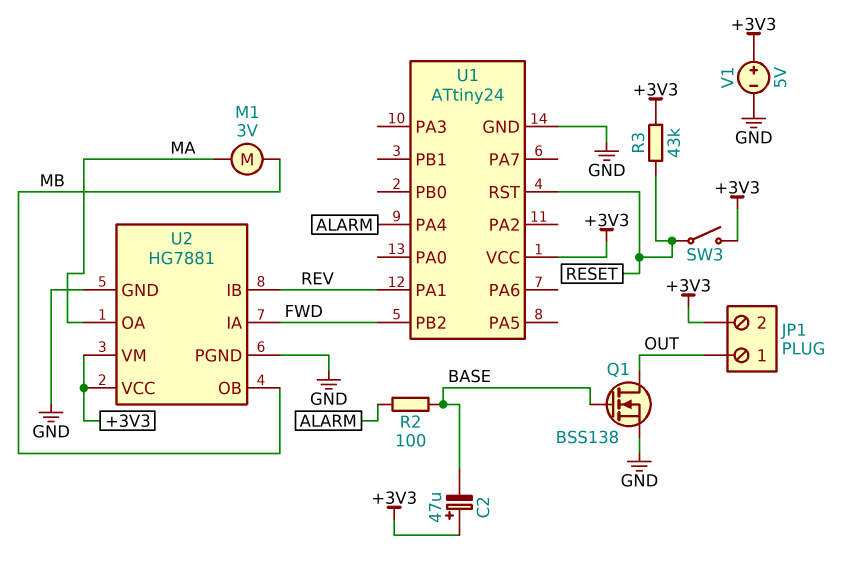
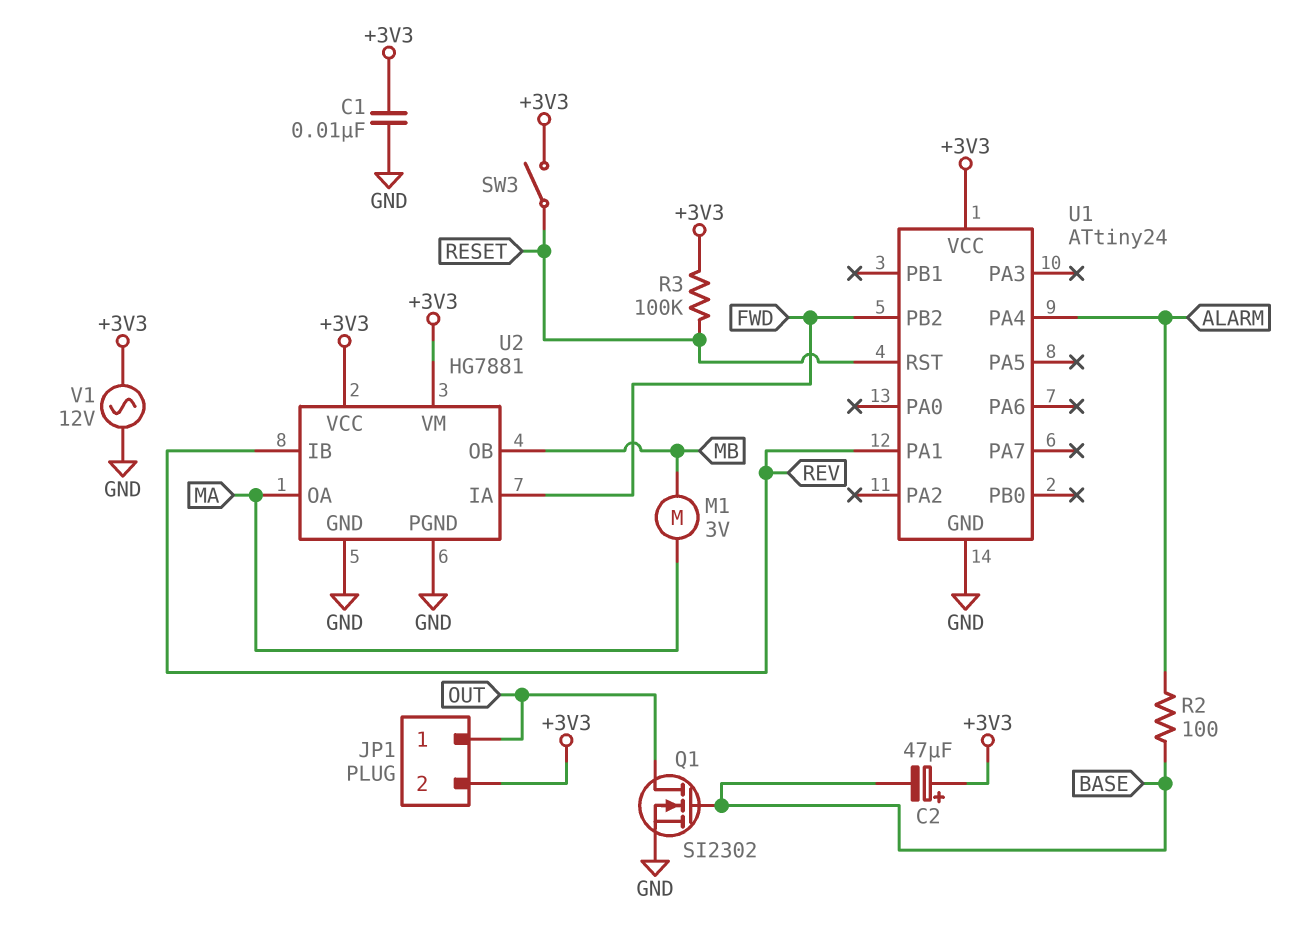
C1: none -> 10nF (+3V3, GND)
Q1: NMOS BSS138 (G BASE, D OUT, S GND) -> NMOS SI2302 (G BASE, D OUT, S GND)
R3: 43k (+3V3, RESET) -> 100k (+3V3, RESET)
V1: 5V (plus +3V3, minus GND) -> AC 12V (+3V3, GND)

